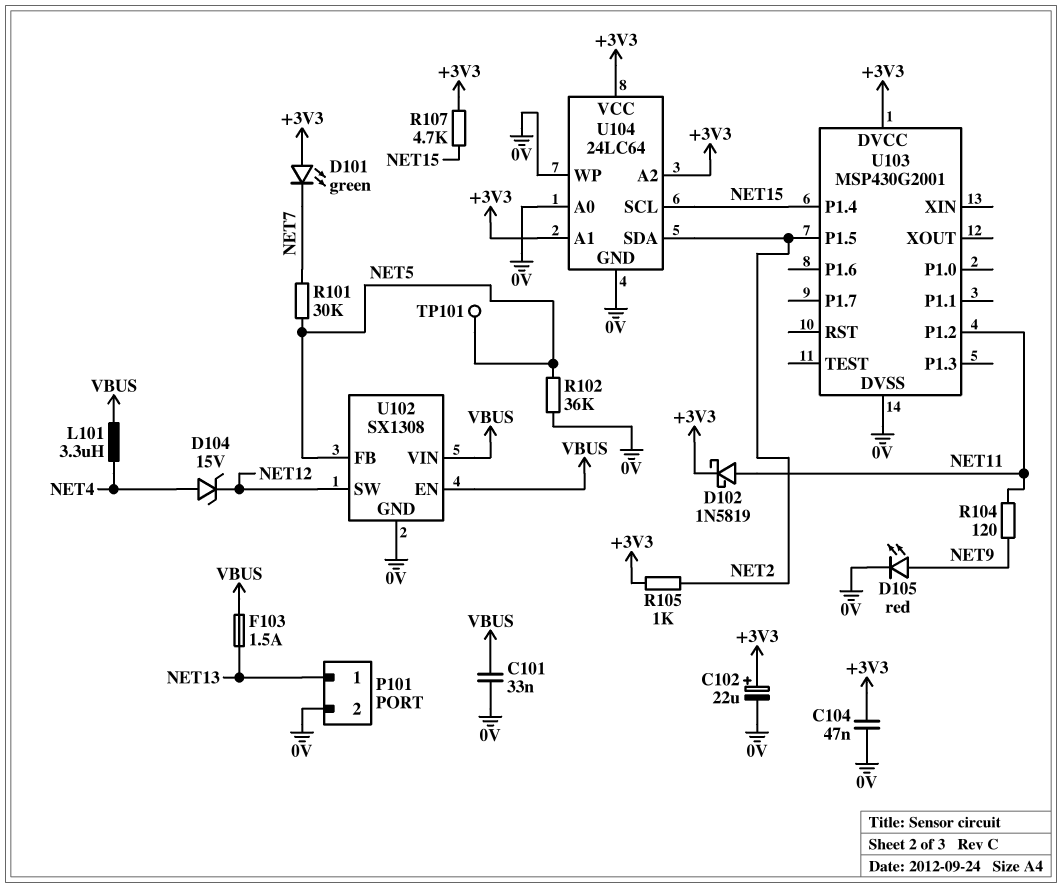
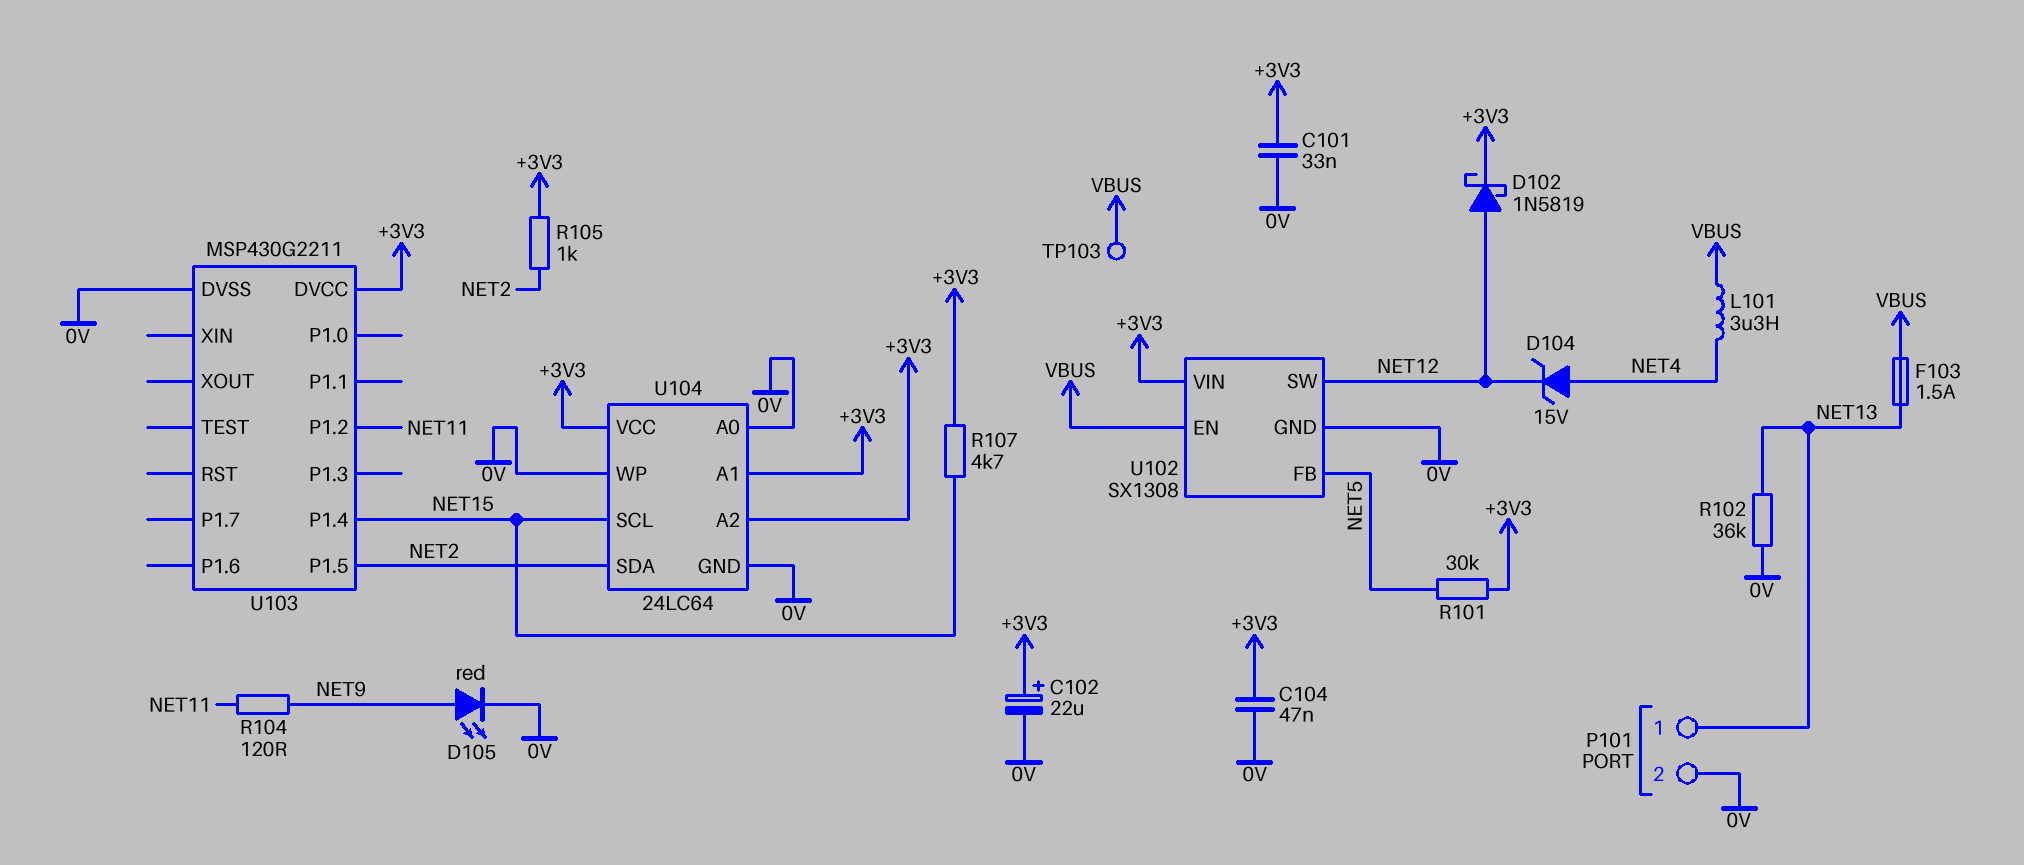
C101: 33nF (0V, VBUS) -> 33nF (+3V3, 0V)
D101: LED green (A +3V3, K NET7) -> none
D102: schottky 1N5819 (A NET11, K +3V3) -> schottky 1N5819 (A NET12, K +3V3)
R101: 30k (NET5, NET7) -> 30k (+3V3, NET5)
R102: 36k (0V, NET5) -> 36k (0V, NET13)
TP101: test point (NET5) -> none
TP103: none -> test point (VBUS)
U102 pin VIN: VBUS -> +3V3
U103: MSP430G2001 -> MSP430G2211

